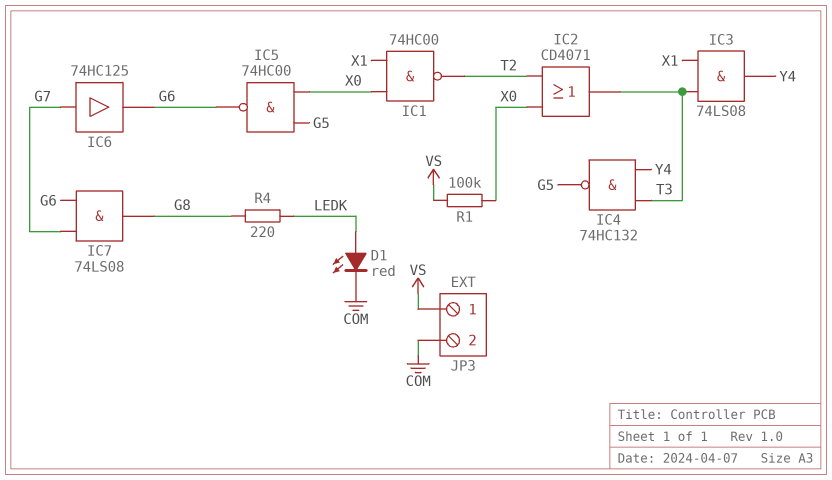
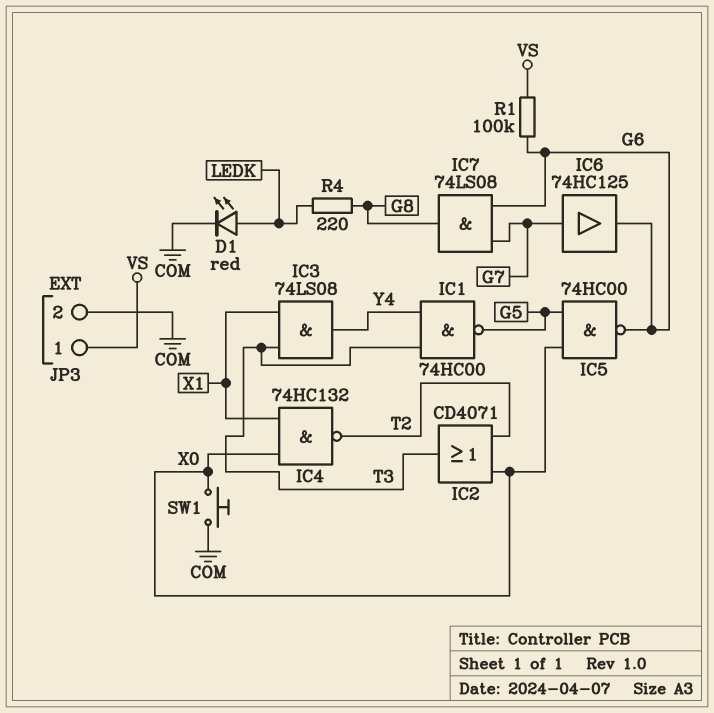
IC1: NAND 74HC00 (in X0, in X1, out T2) -> NAND 74HC00 (in T3, in Y4, out G5)
IC4: NAND 74HC132 (in T3, in Y4, out G5) -> NAND 74HC132 (in X0, in X1, out T2)
R1: 100k (VS, X0) -> 100k (G6, VS)
SW1: none -> button (COM, X0)

